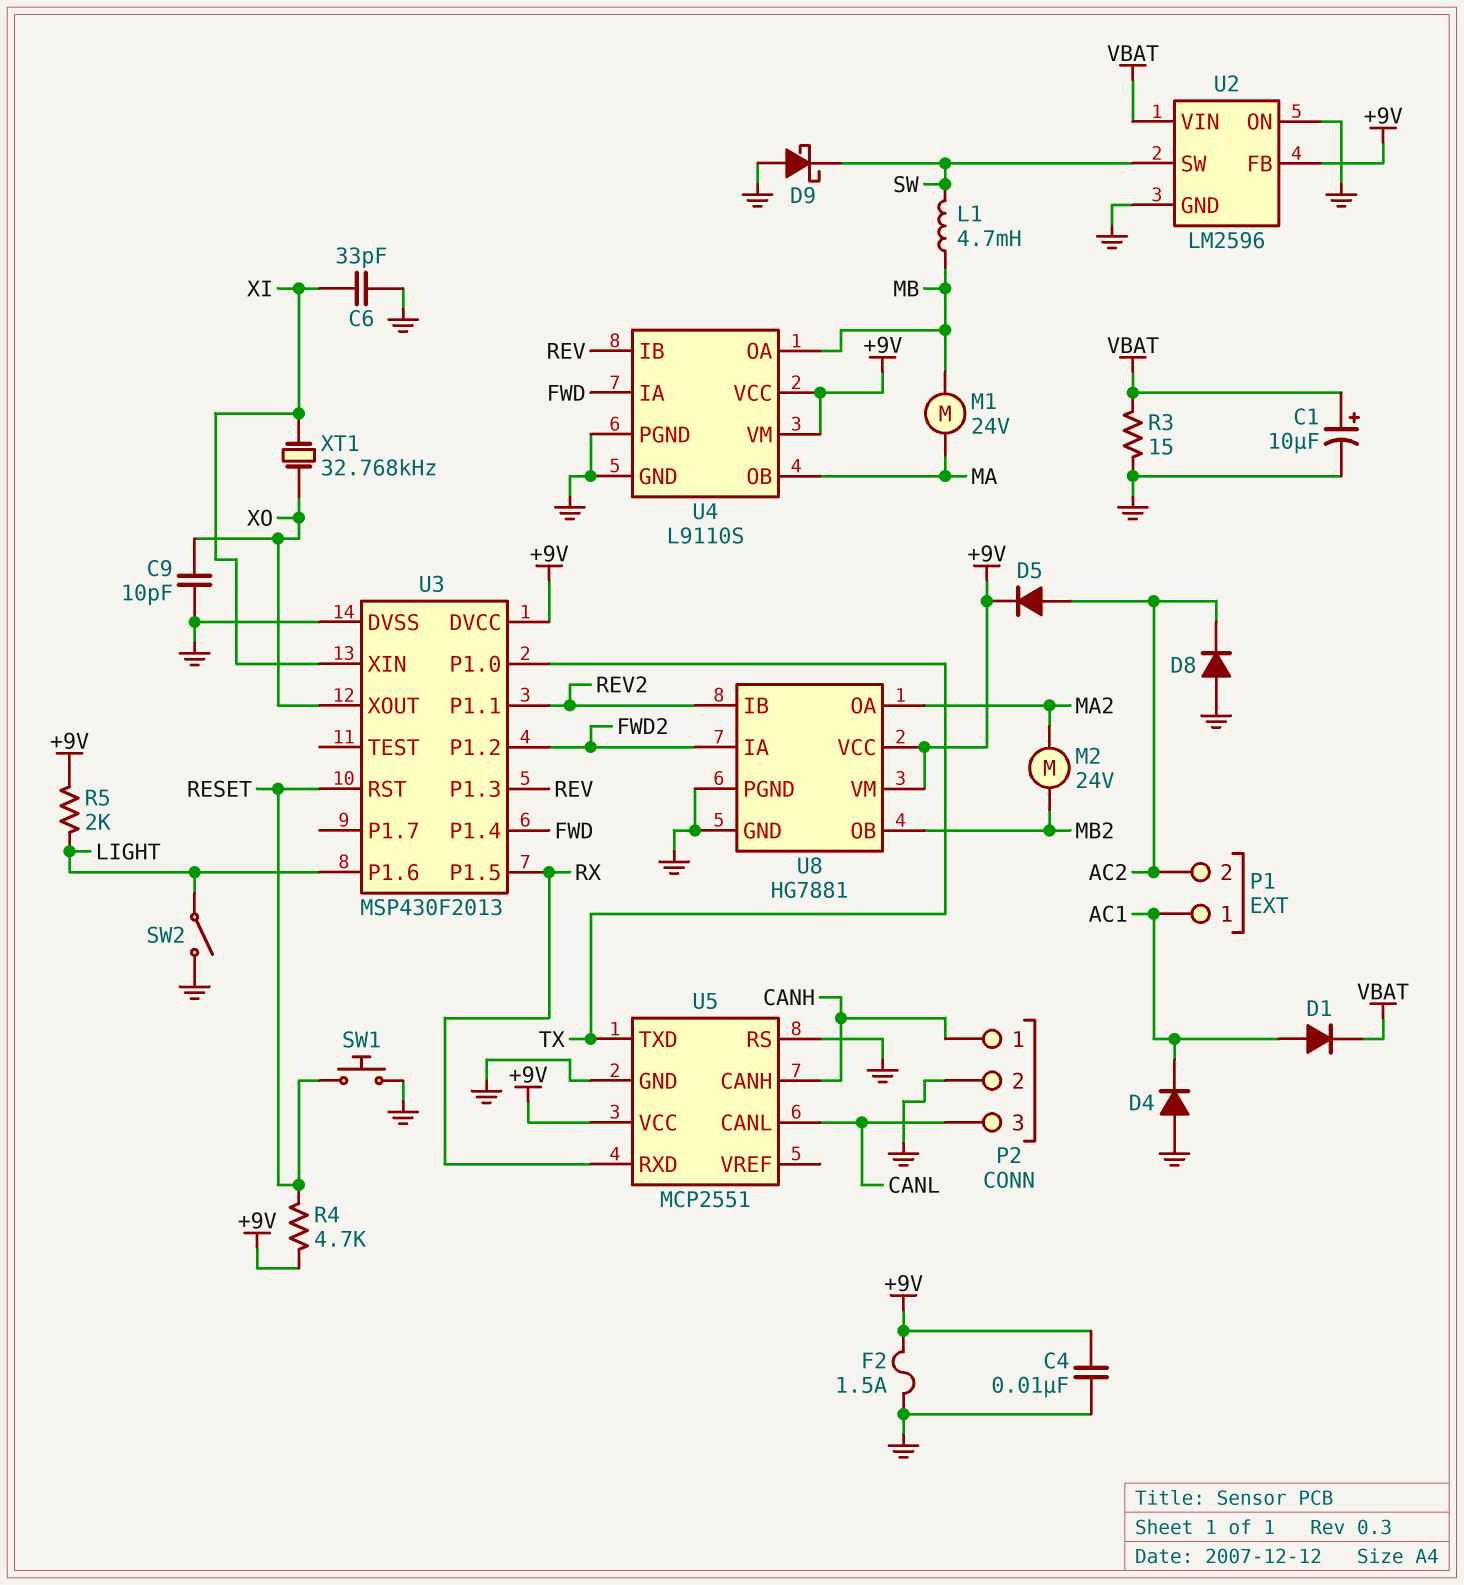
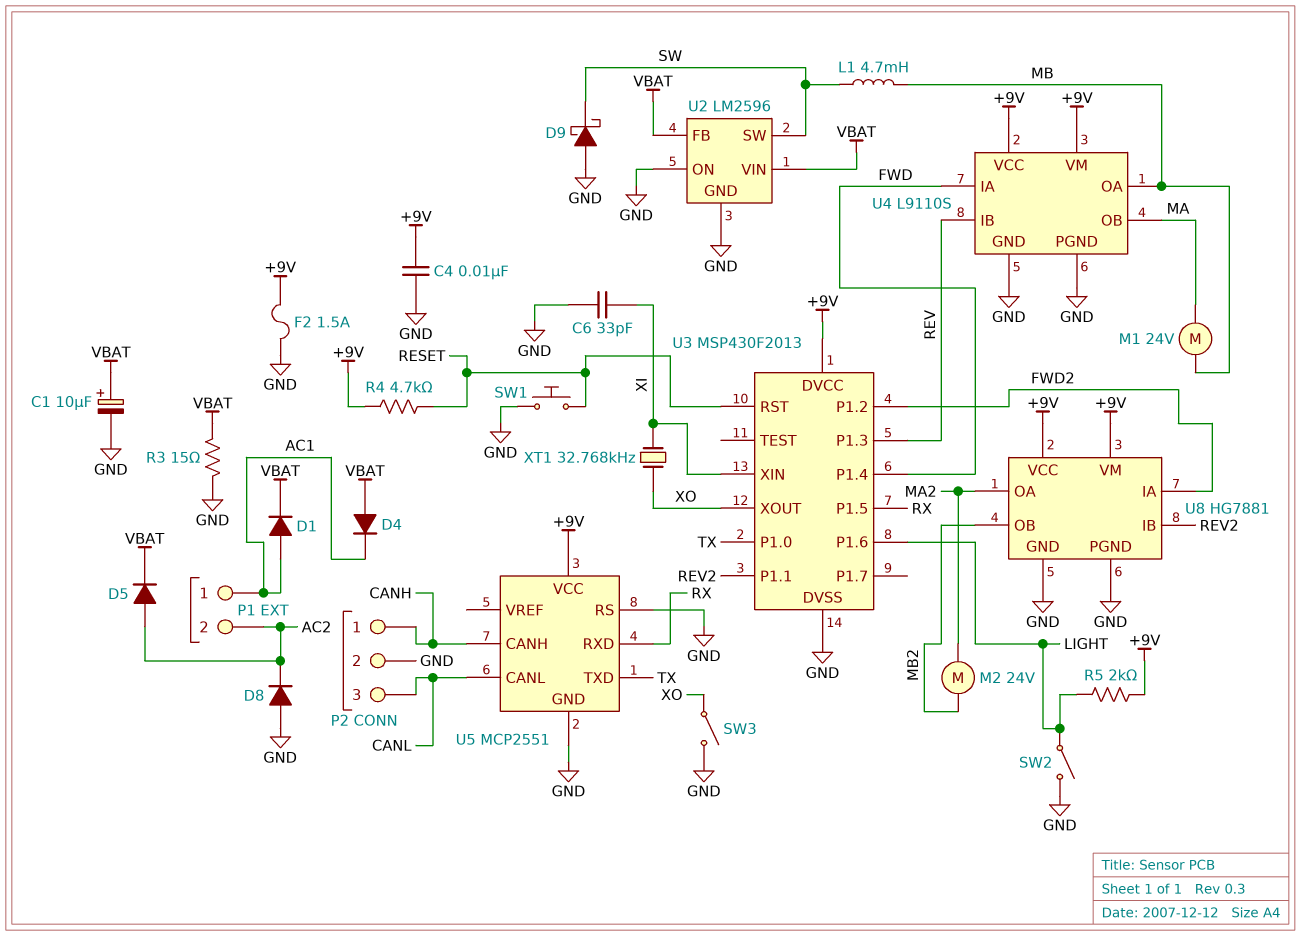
C9: 10pF (GND, XO) -> none
D4: diode (A GND, K AC1) -> diode (A VBAT, K AC1)
D5: diode (A AC2, K +9V) -> diode (A AC2, K VBAT)
SW3: none -> switch (GND, XO)
U2 pin FB: +9V -> VBAT

